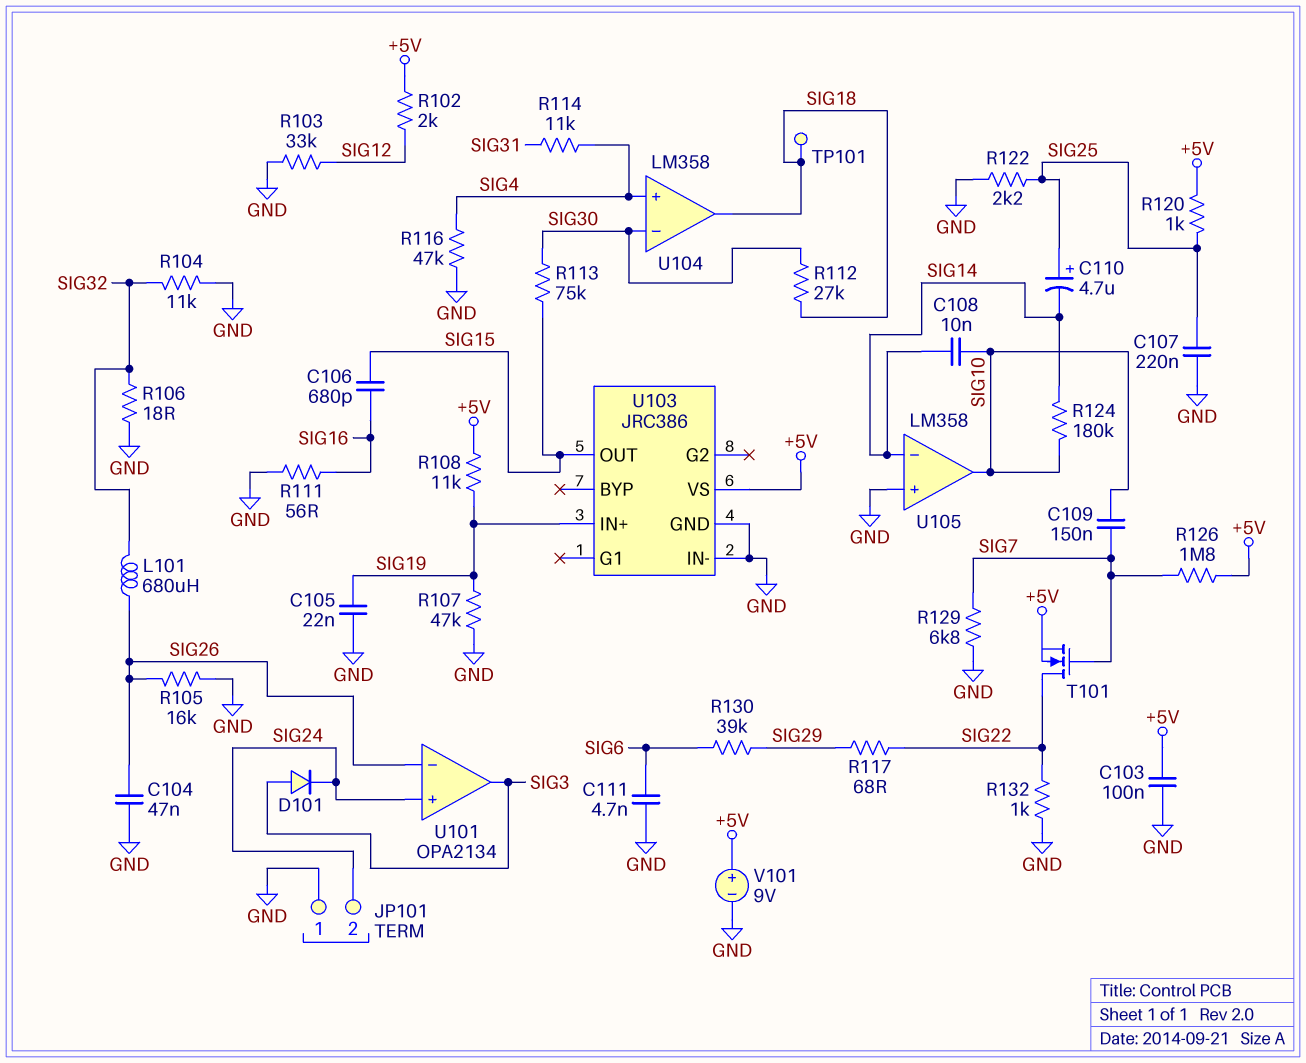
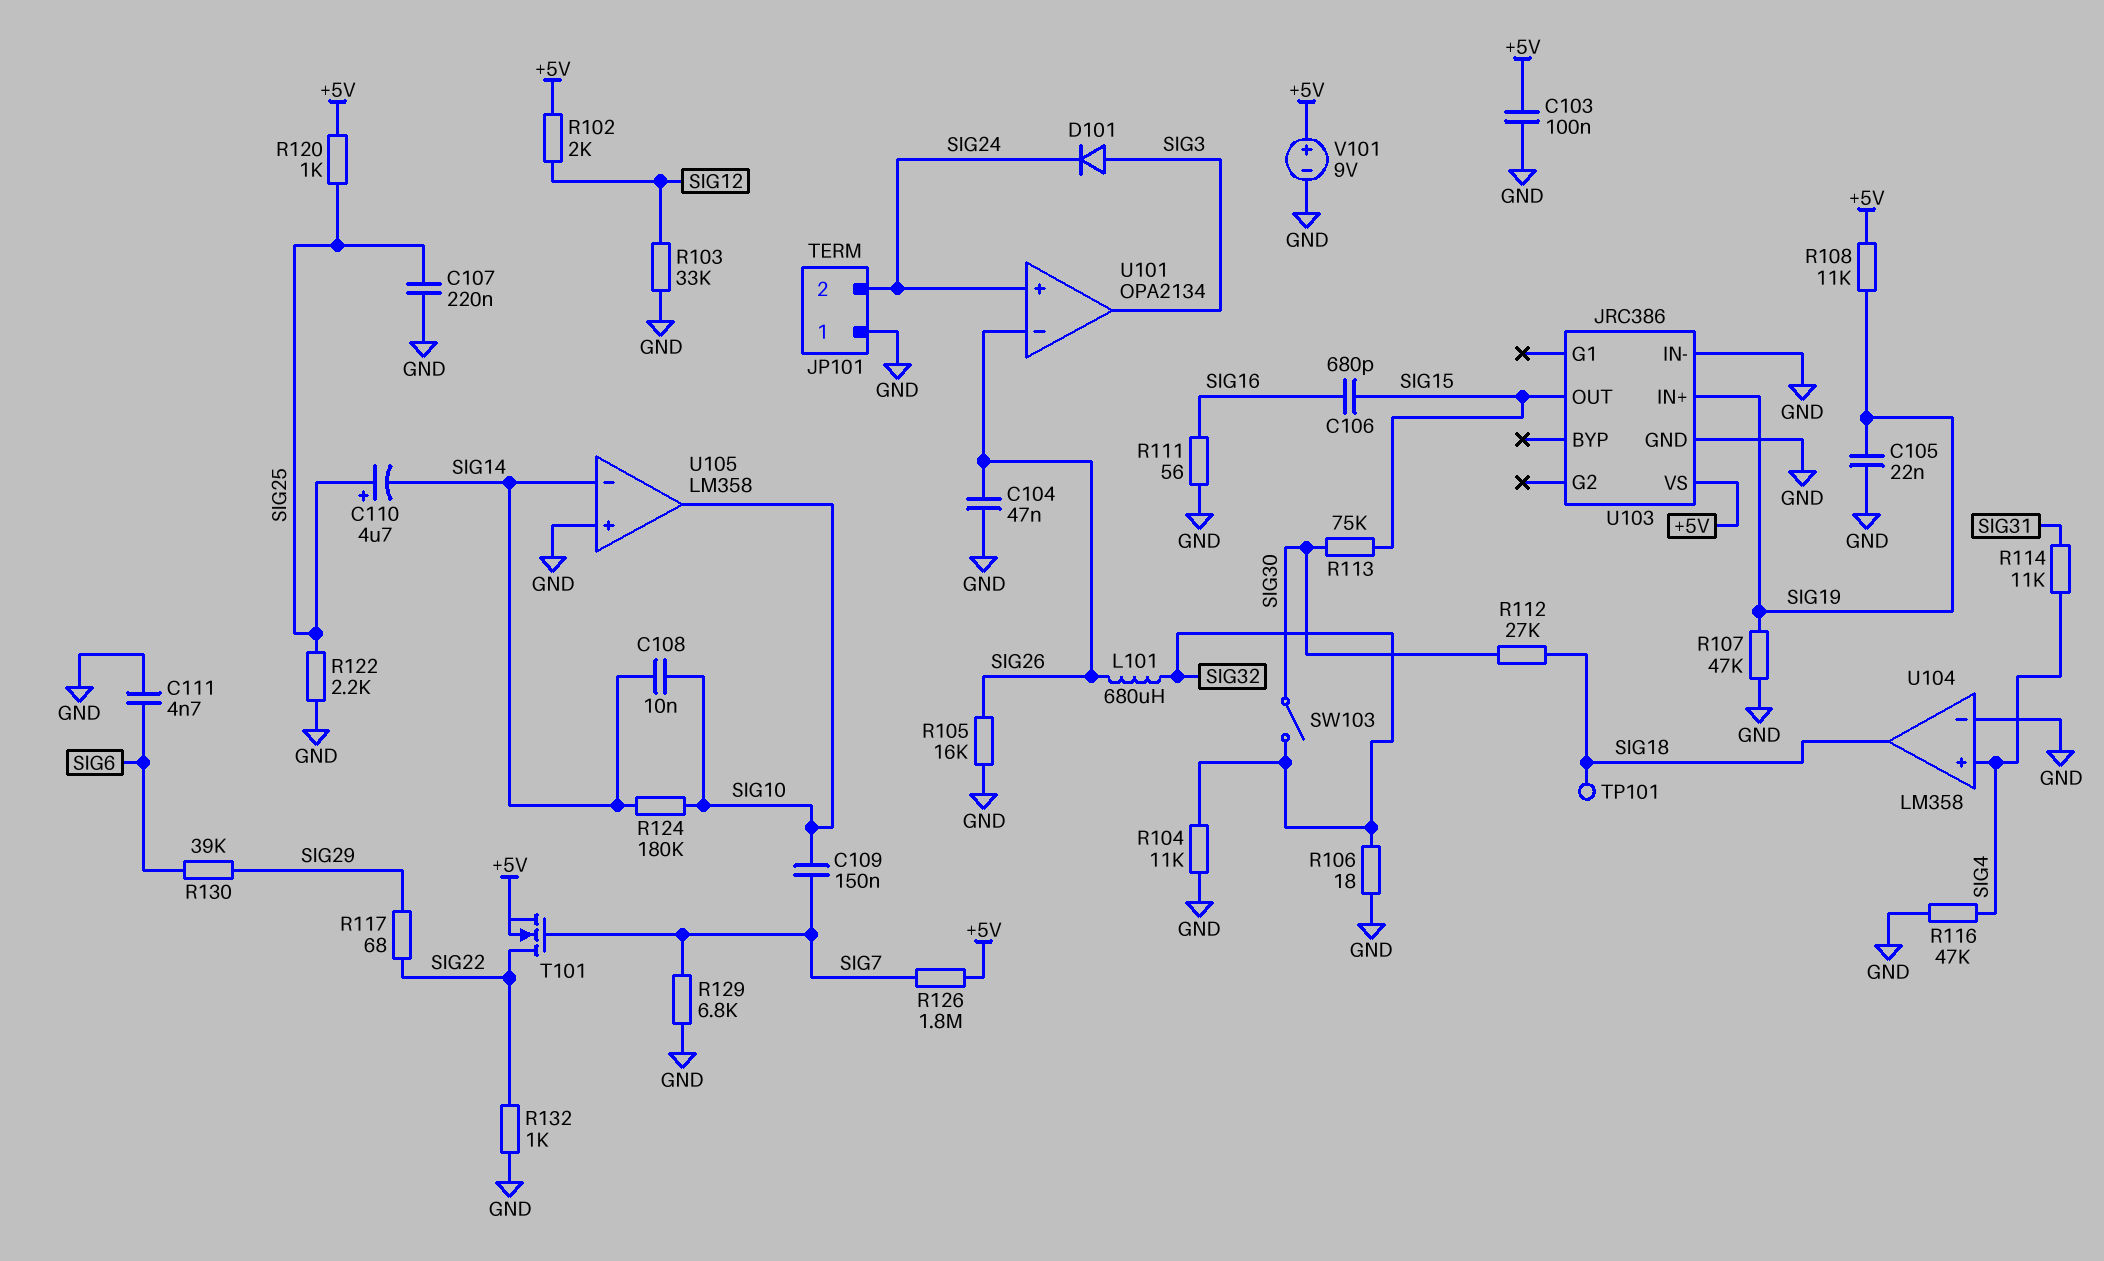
SW103: none -> switch (SIG30, SIG32)
U104 pin in-: SIG30 -> GND

